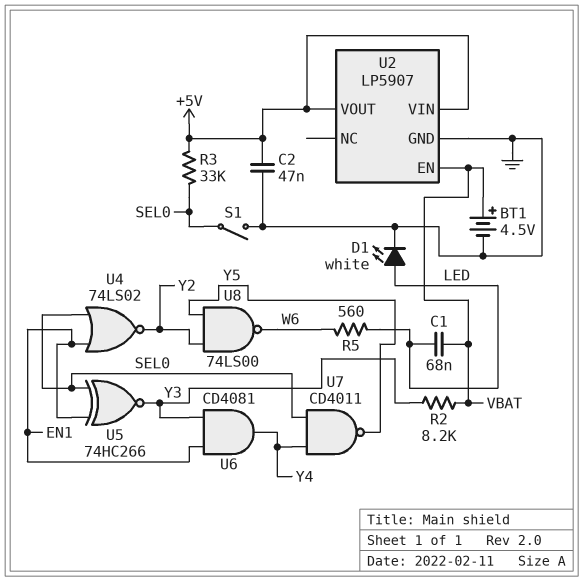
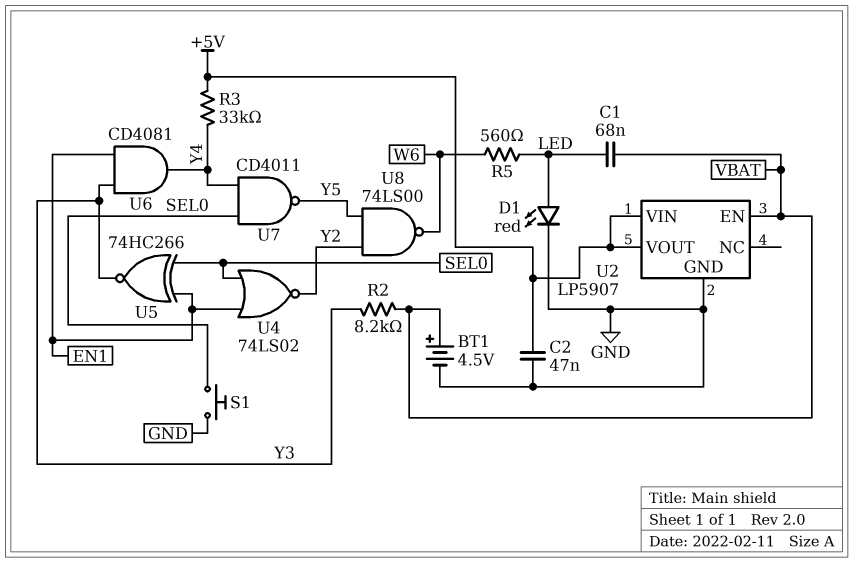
D1: LED white (A LED, K GND) -> LED red (A LED, K GND)
R3: 33k (+5V, SEL0) -> 33k (+5V, Y4)
S1: switch (GND, SEL0) -> button (GND, SEL0)

